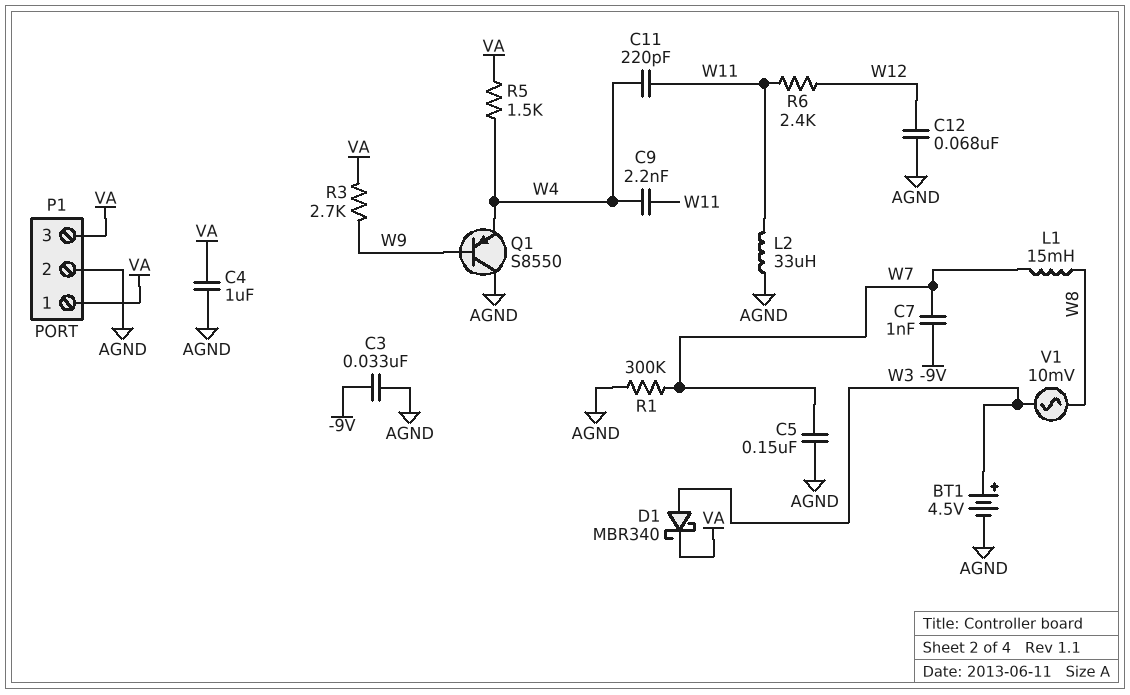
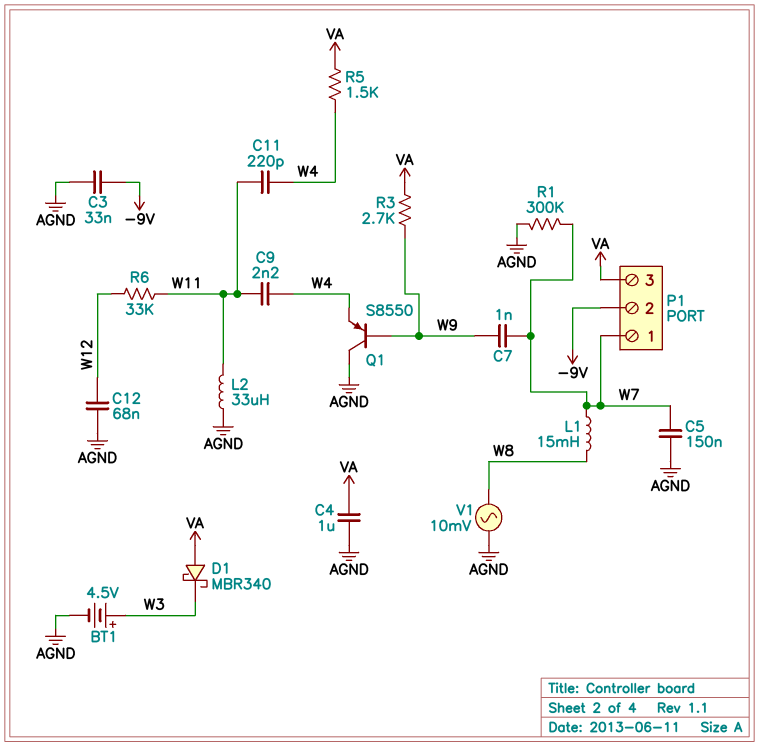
C7: 1nF (-9V, W7) -> 1nF (W7, W9)
D1: schottky MBR340 (A W3, K VA) -> schottky MBR340 (A VA, K W3)
P1 pin 1: VA -> W7
P1 pin 2: AGND -> -9V
R6: 2.4k (W11, W12) -> 33k (W11, W12)
V1: AC 10mV (W3, W8) -> AC 10mV (AGND, W8)

